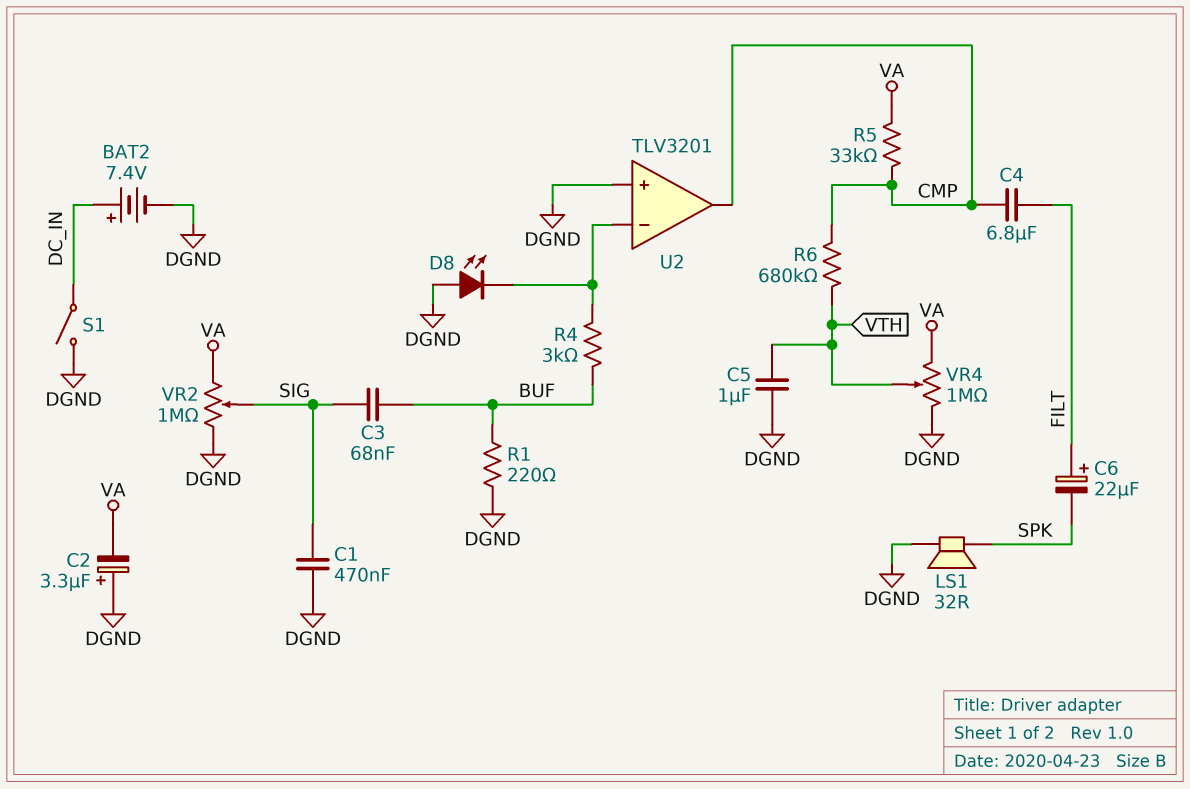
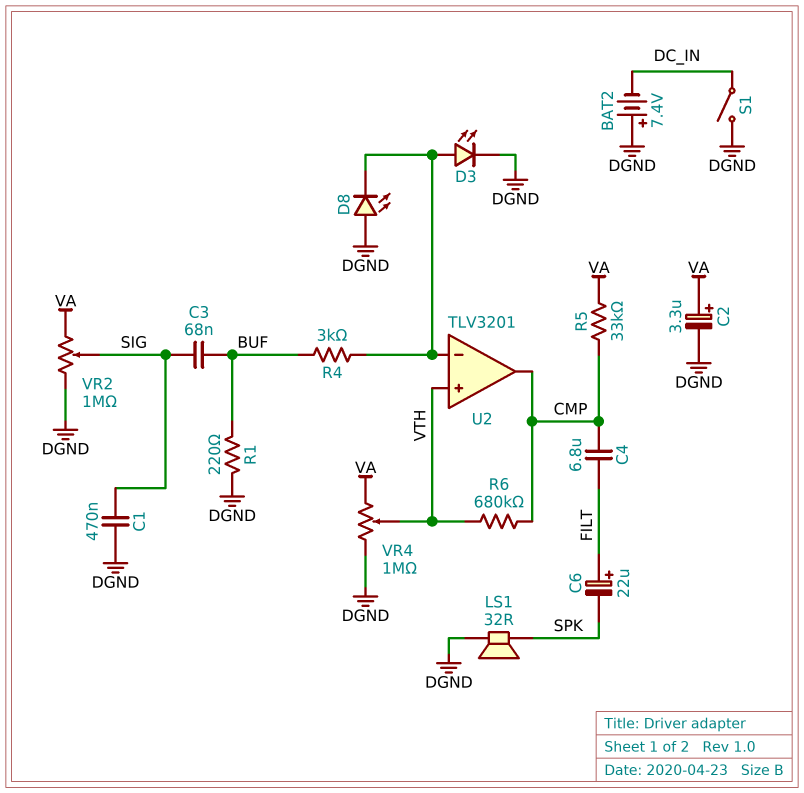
BAT2: 7.4V (plus DC_IN, minus DGND) -> 7.4V (plus DGND, minus DC_IN)
C2: 3.3uF (plus DGND, minus VA) -> 3.3uF (plus VA, minus DGND)
C5: 1uF (DGND, VTH) -> none
D3: none -> LED (A U2/in-, K DGND)
U2 pin in+: DGND -> VTH

